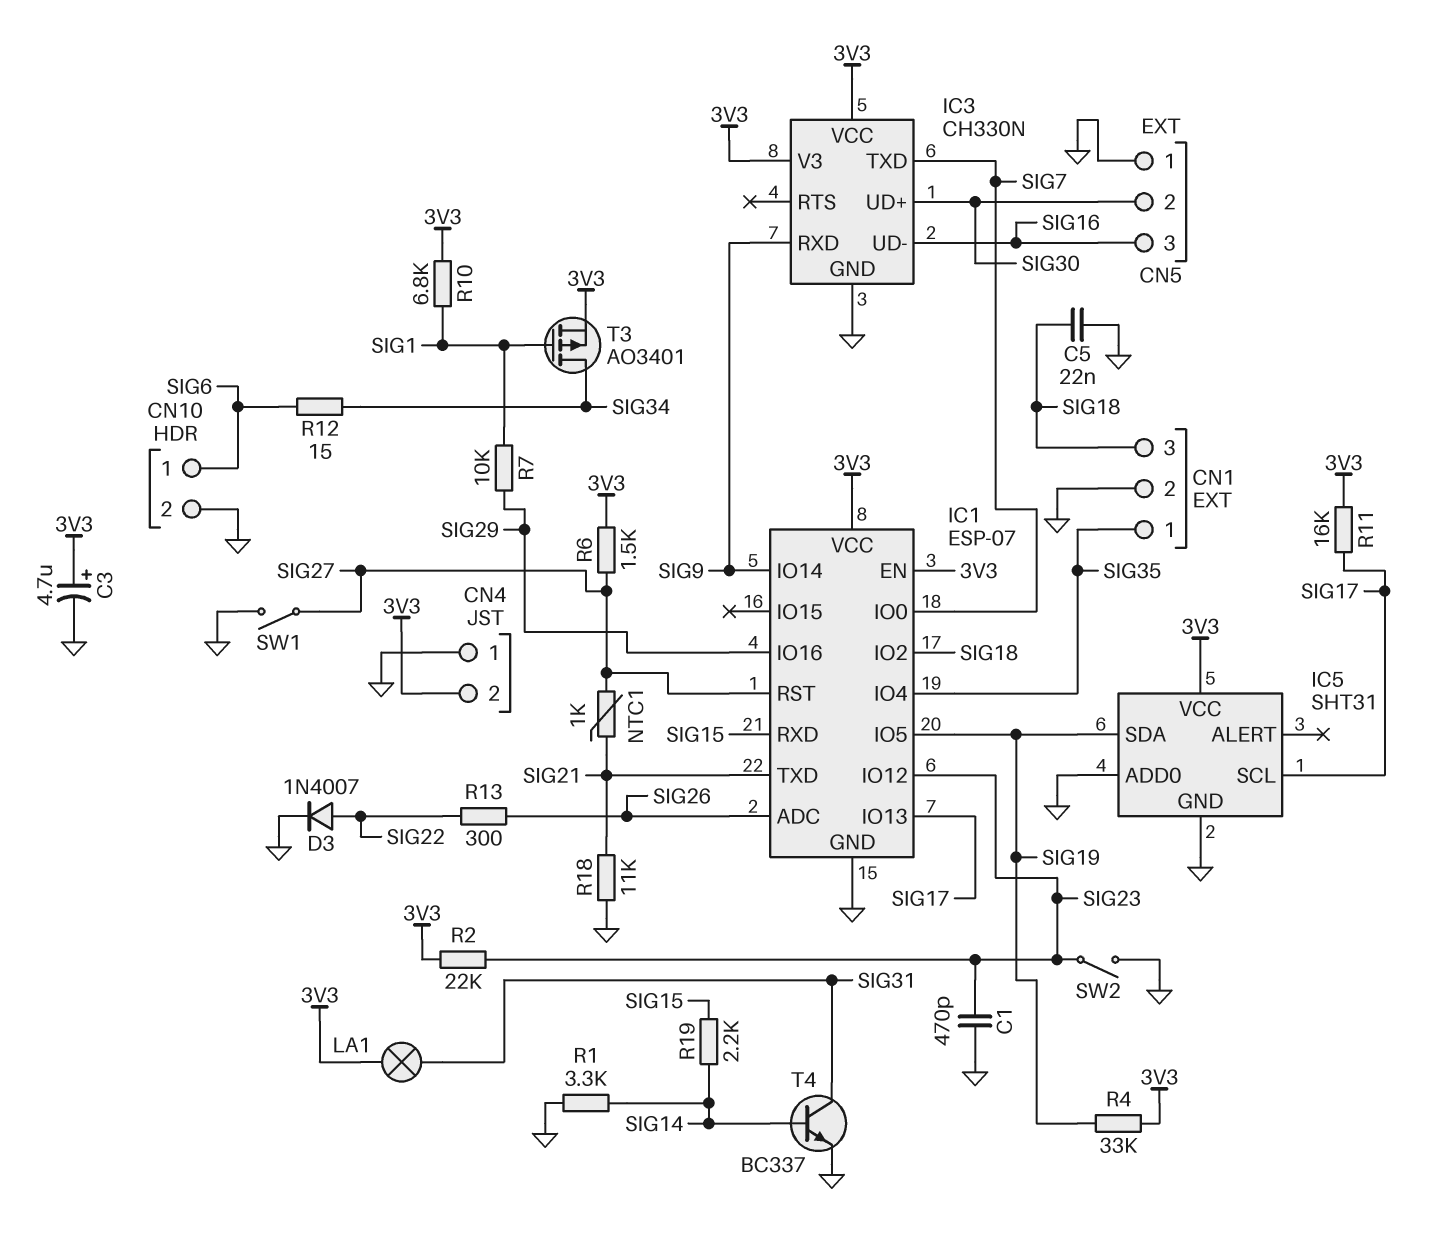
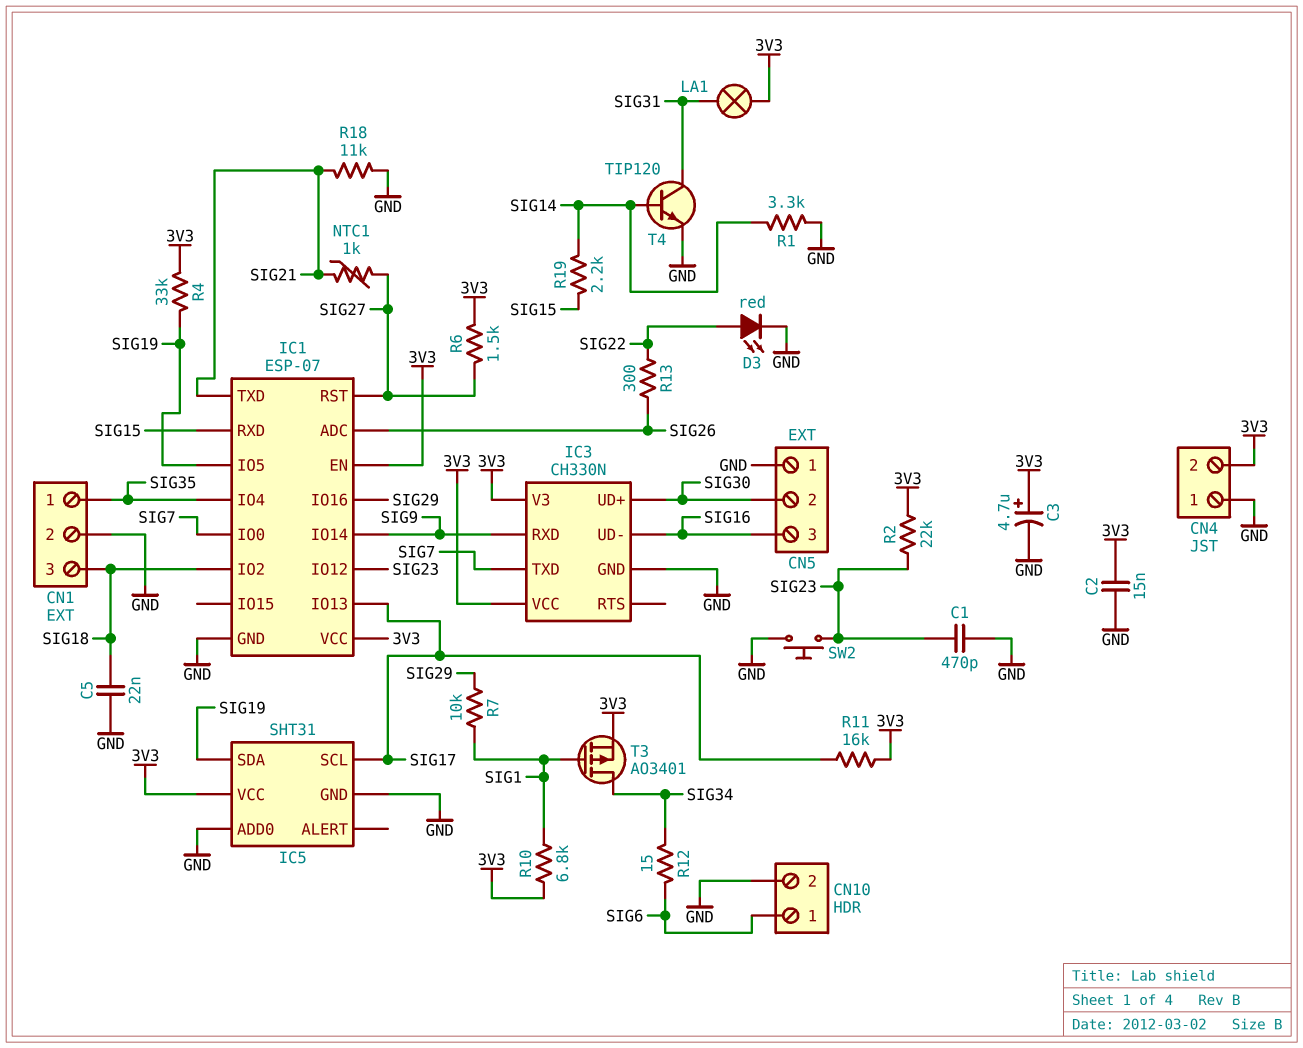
C2: none -> 15nF (3V3, GND)
D3: diode 1N4007 (A SIG22, K GND) -> LED red (A SIG22, K GND)
SW1: switch (GND, SIG27) -> none
SW2: switch (GND, SIG23) -> button (GND, SIG23)
T4: NPN BC337 (B SIG14, C SIG31, E GND) -> NPN TIP120 (B SIG14, C SIG31, E GND)

